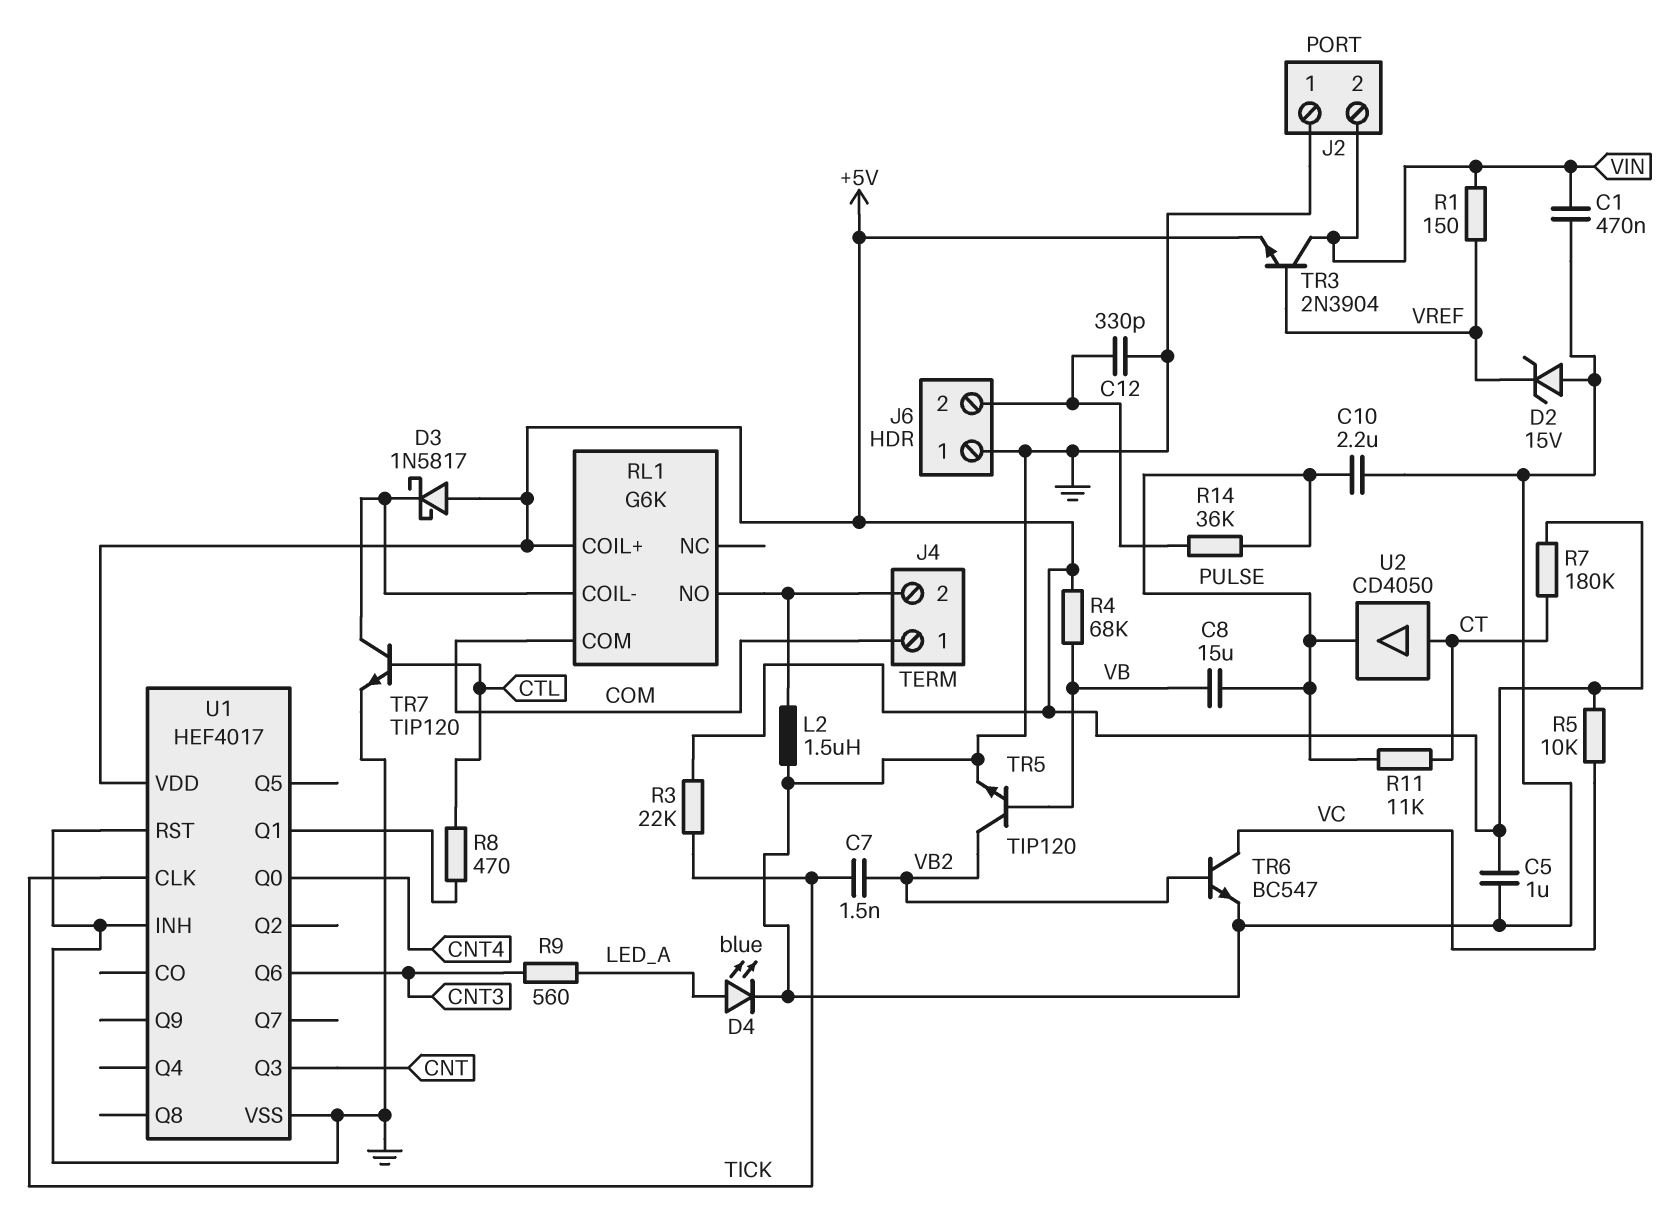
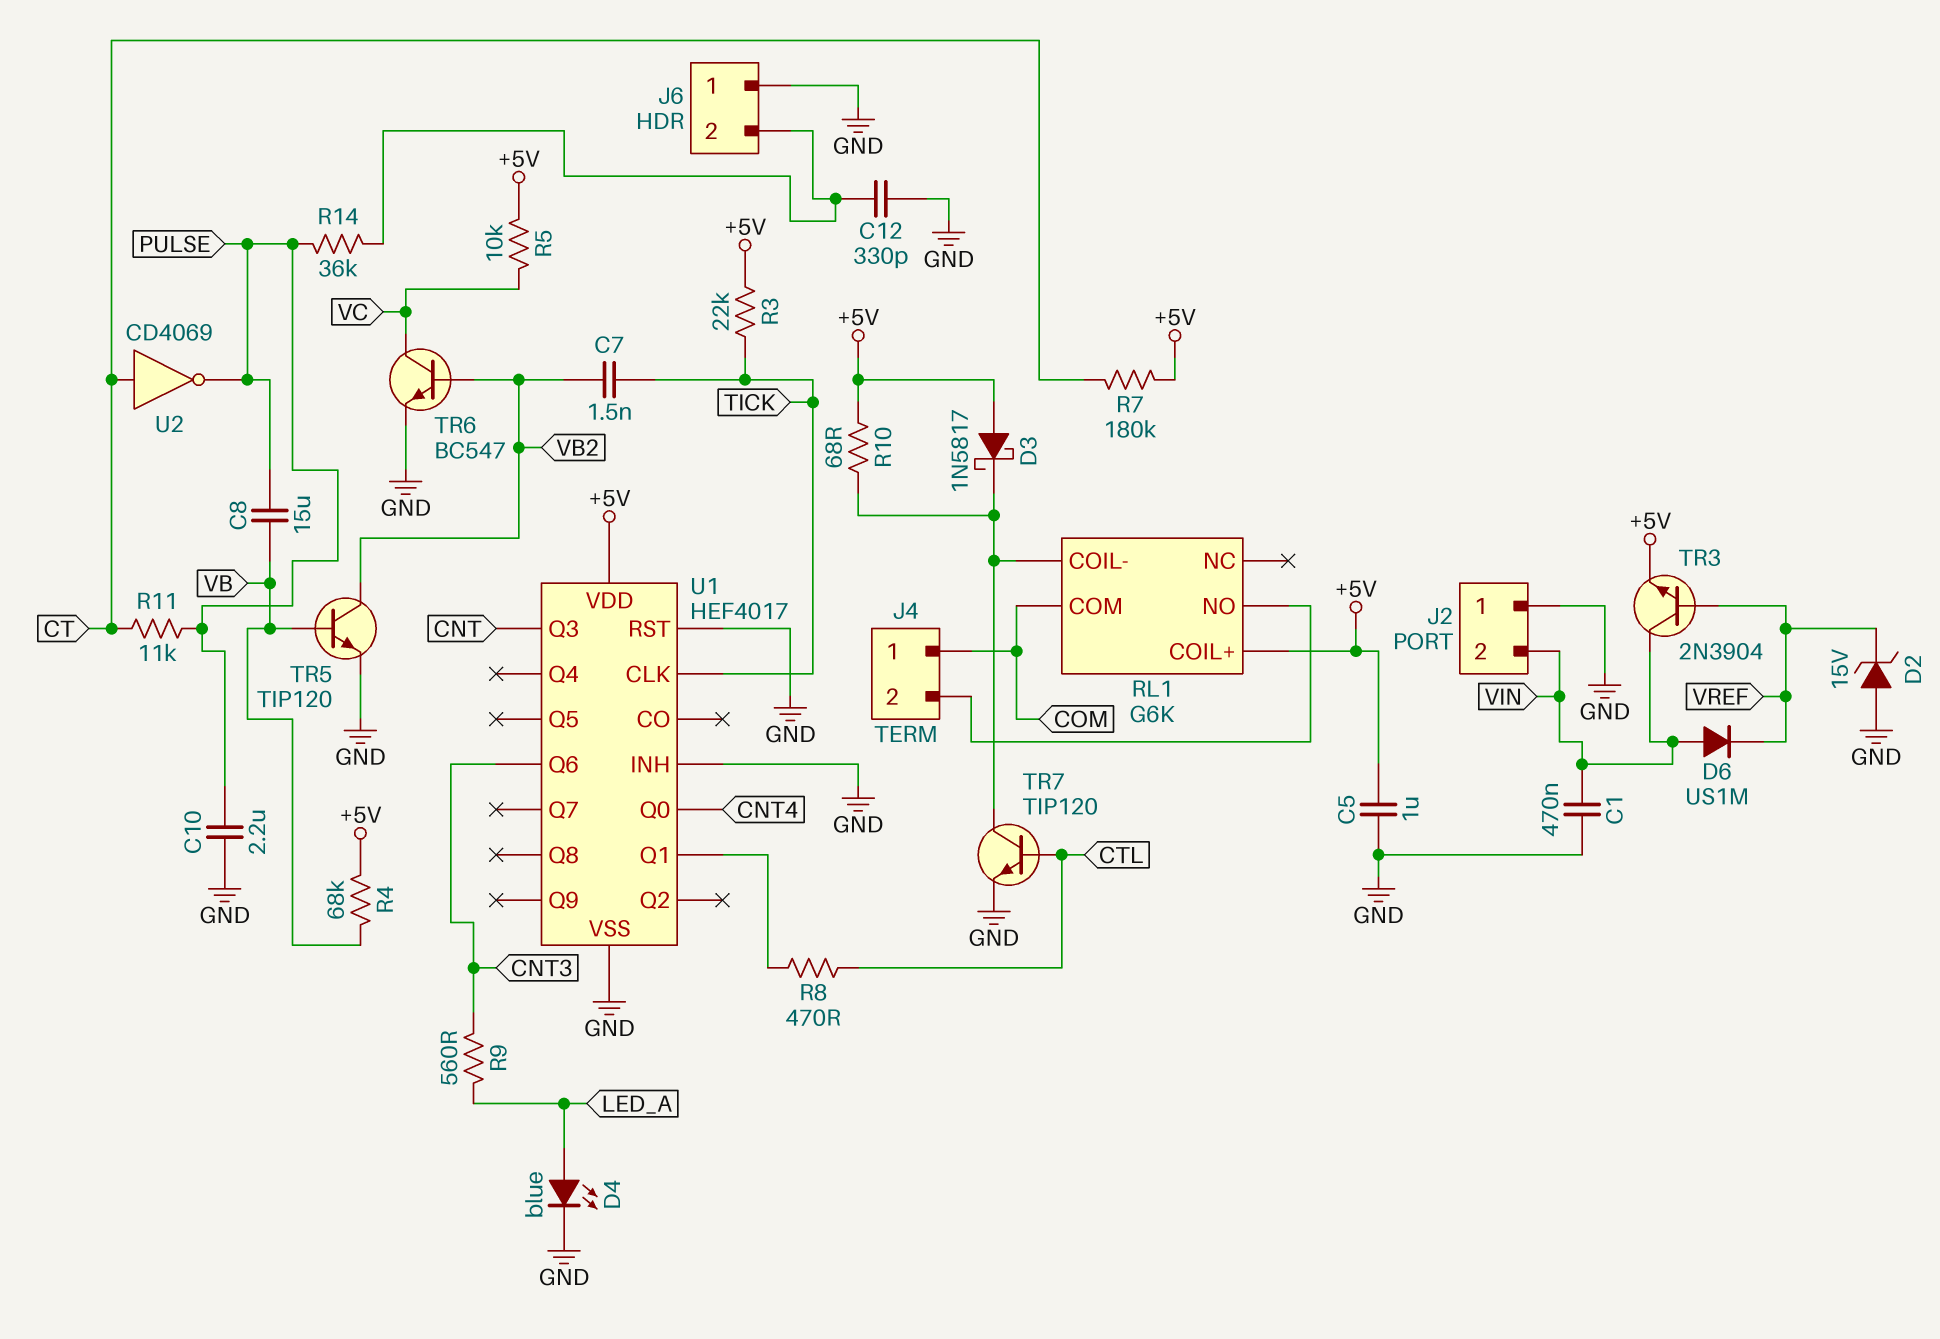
D6: none -> diode US1M (A VIN, K VREF)
L2: 1.5uH (GND, J4/2) -> none
R1: 150 (VIN, VREF) -> none
R10: none -> 68 (+5V, RL1/COIL-)
U2: buffer CD4050 (in CT, out PULSE) -> NOT CD4069 (in CT, out PULSE)

